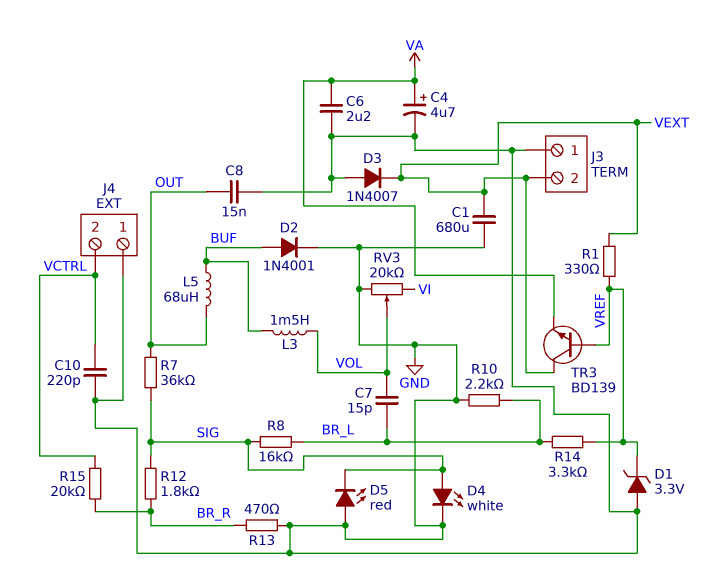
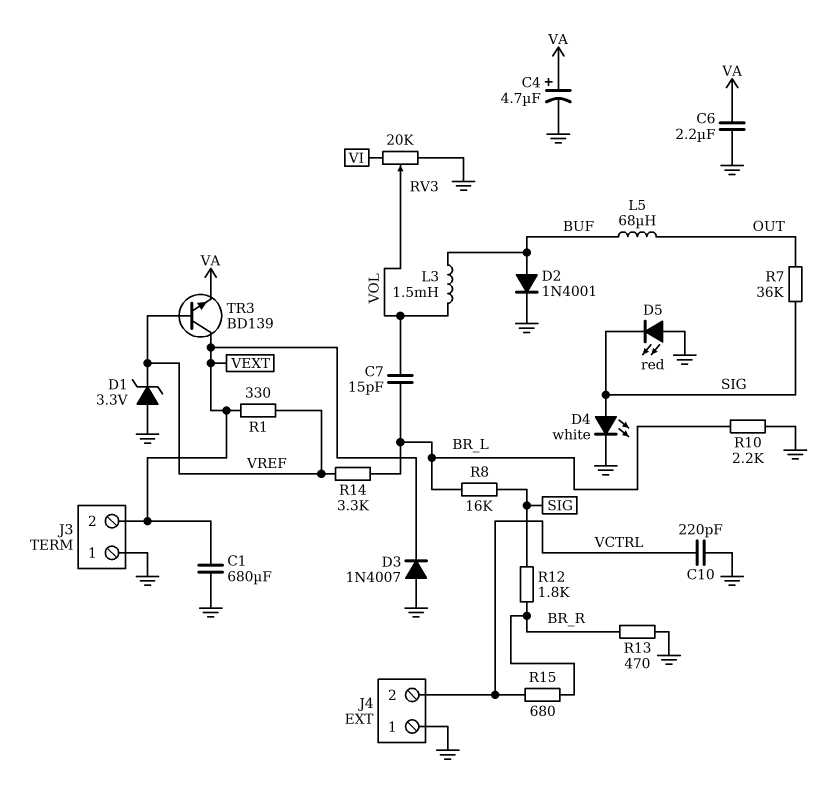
C8: 15nF (GND, OUT) -> none
R15: 20k (BR_R, VCTRL) -> 680 (BR_R, VCTRL)

